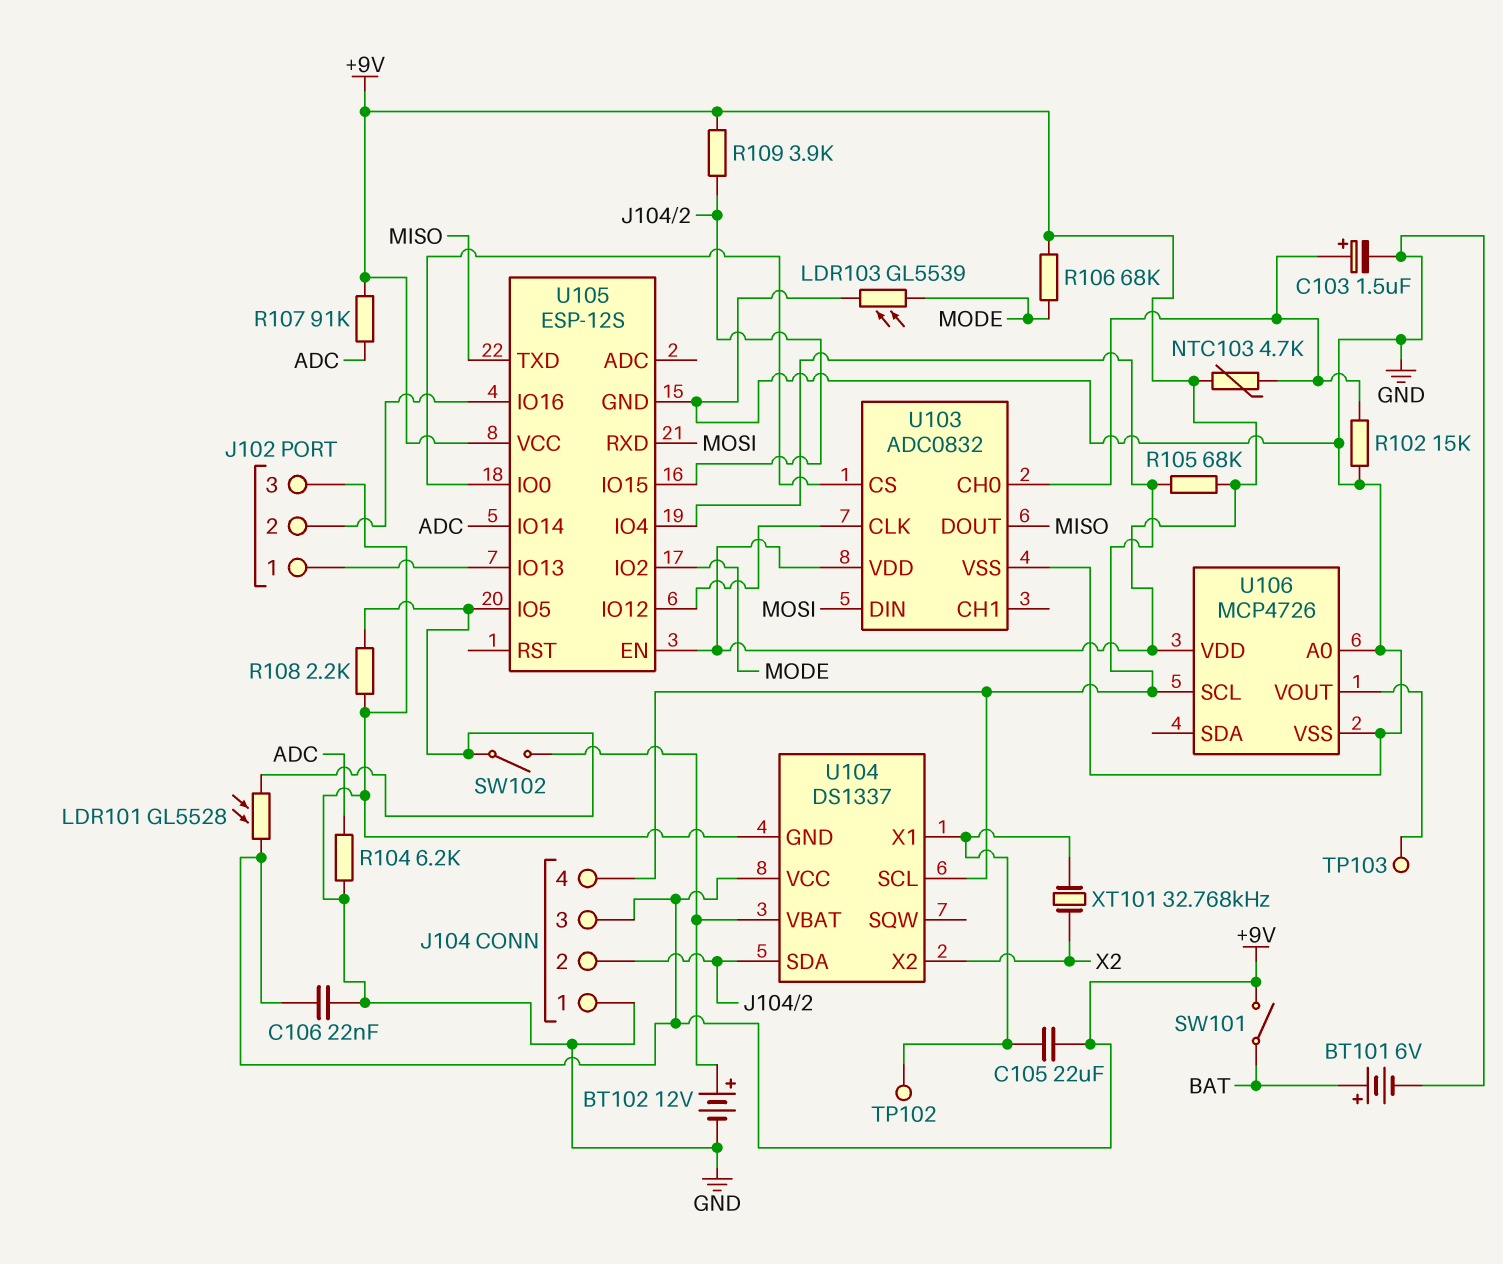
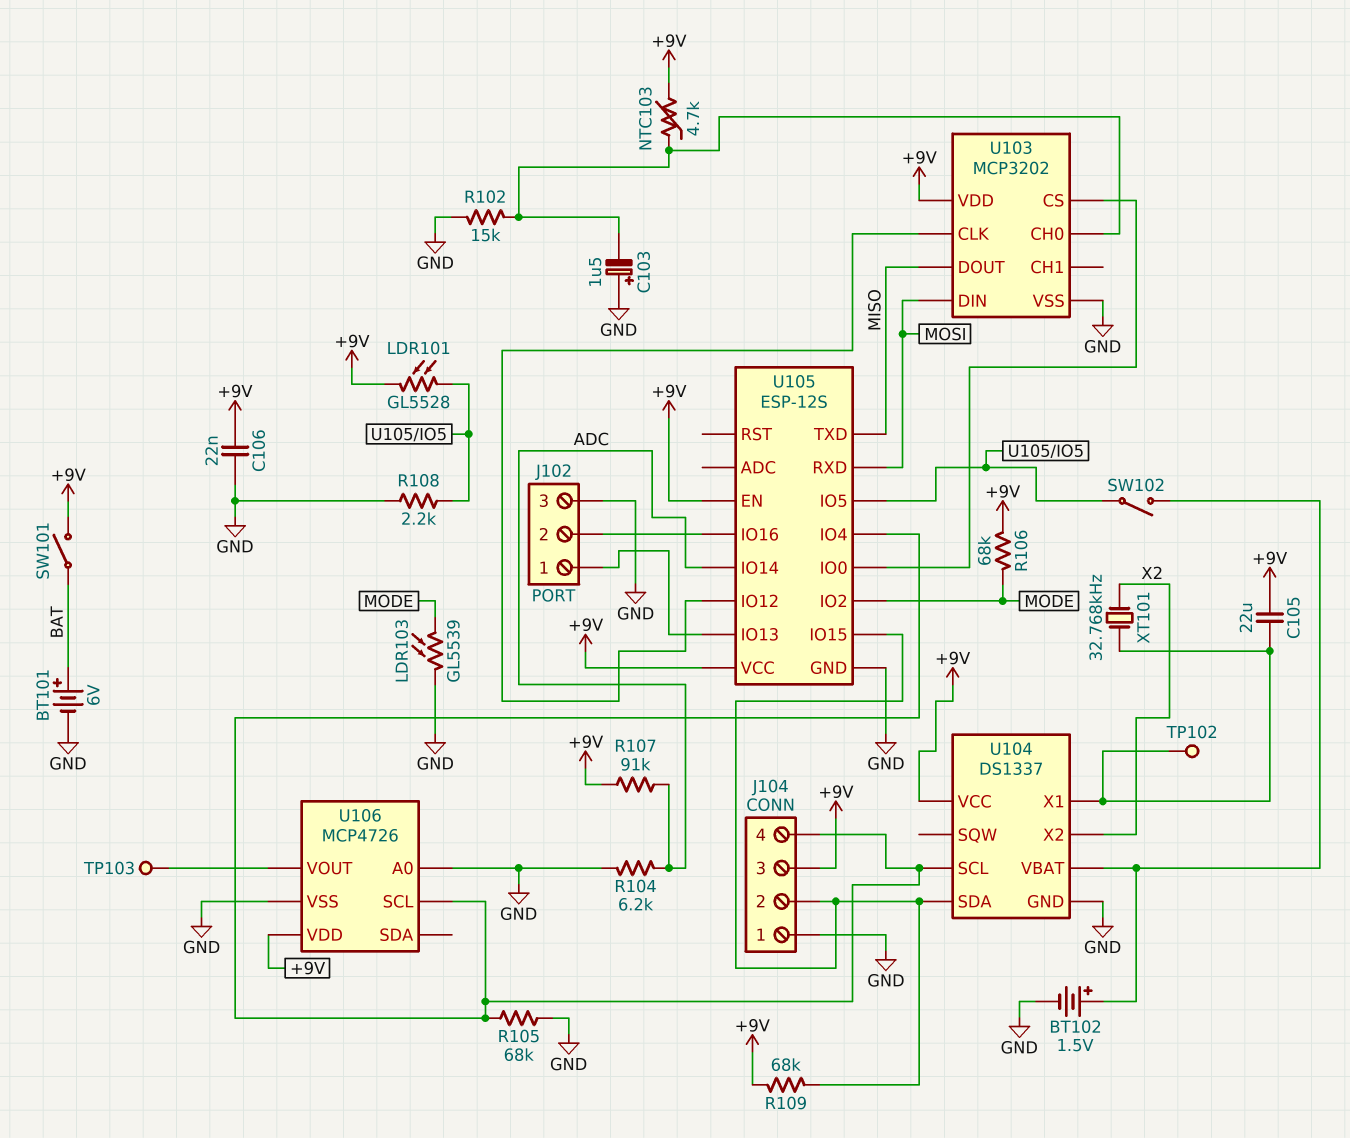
BT102: 12V (plus U104/VBAT, minus GND) -> 1.5V (plus U104/VBAT, minus GND)
C103: 1.5uF (plus U103/CH0, minus GND) -> 1.5uF (plus GND, minus U103/CH0)
R105: 68k (+9V, J104/4) -> 68k (GND, J104/4)
R109: 3.9k (+9V, J104/2) -> 68k (+9V, J104/2)
U103: ADC0832 -> MCP3202

